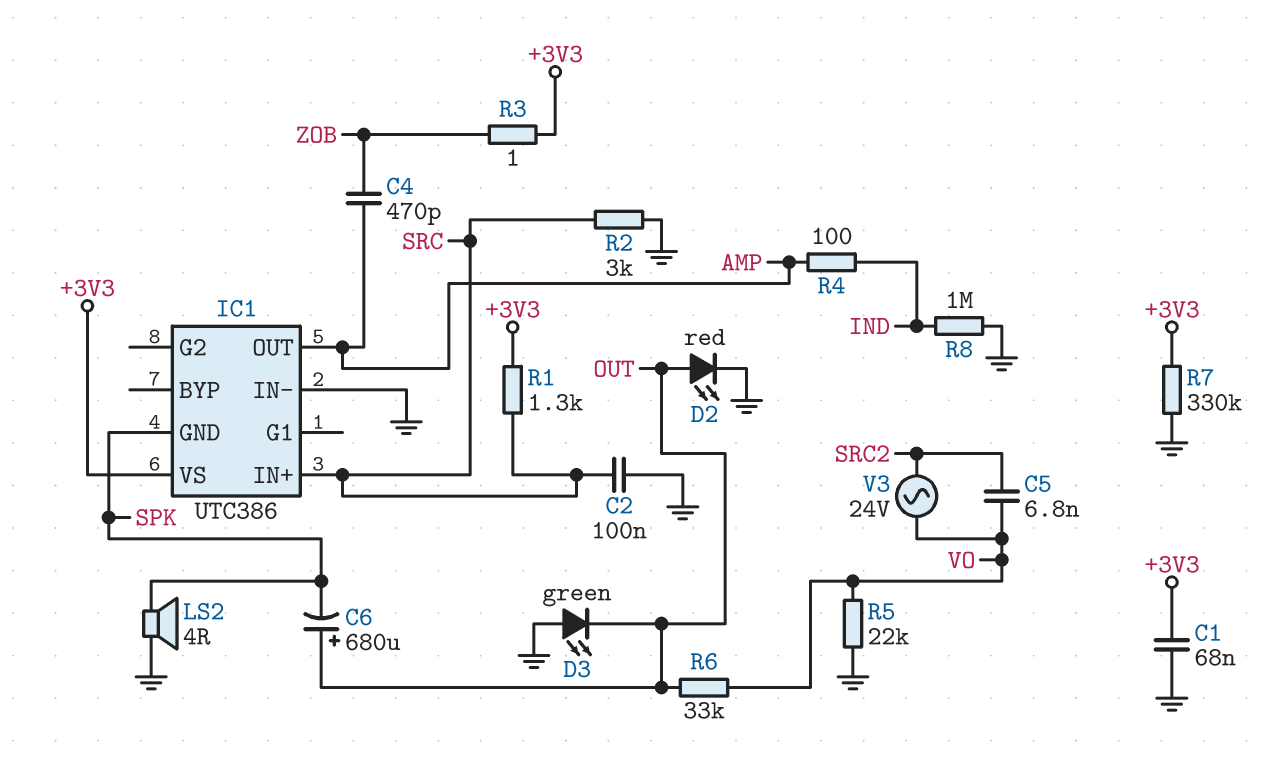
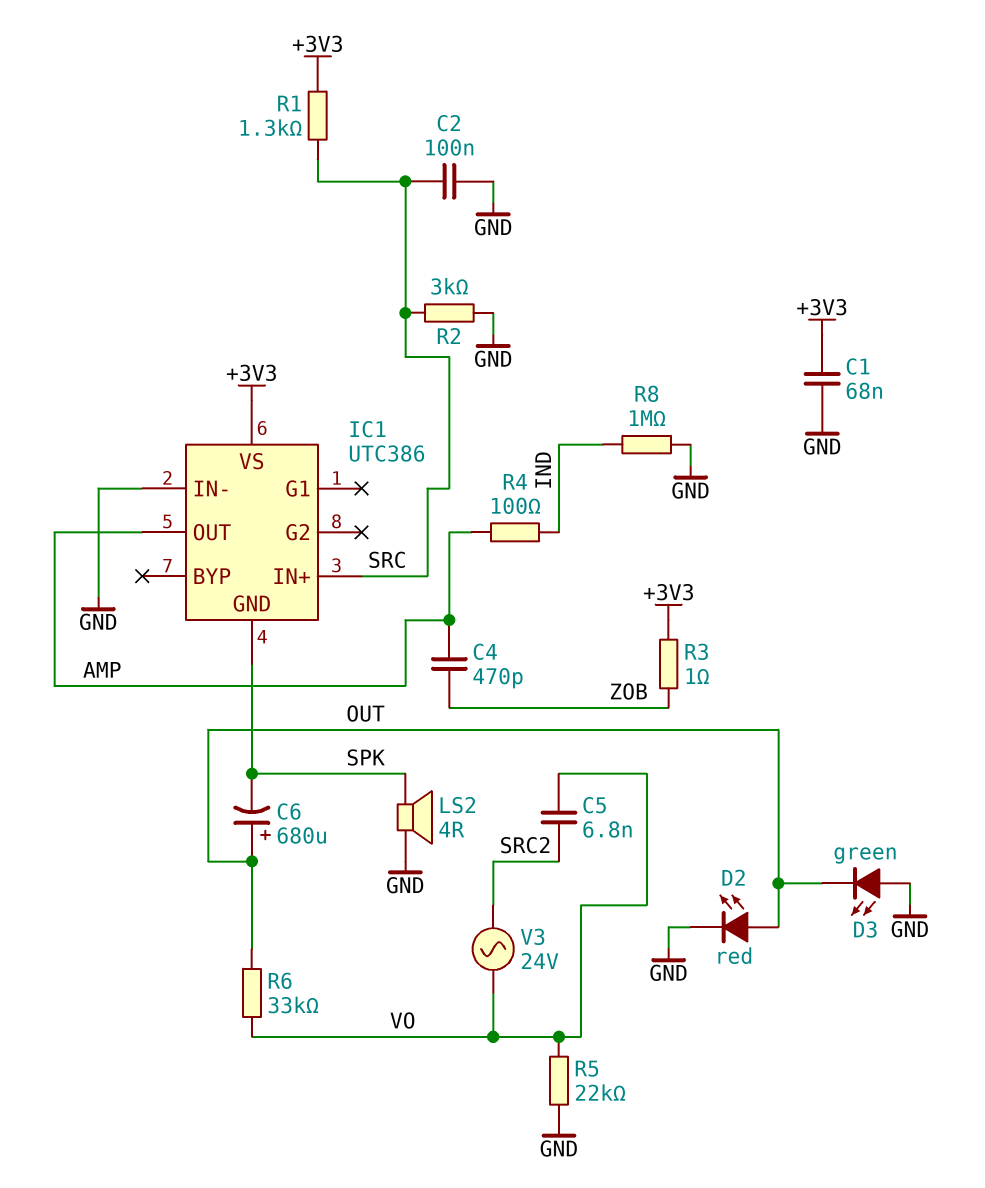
R7: 330k (+3V3, GND) -> none

